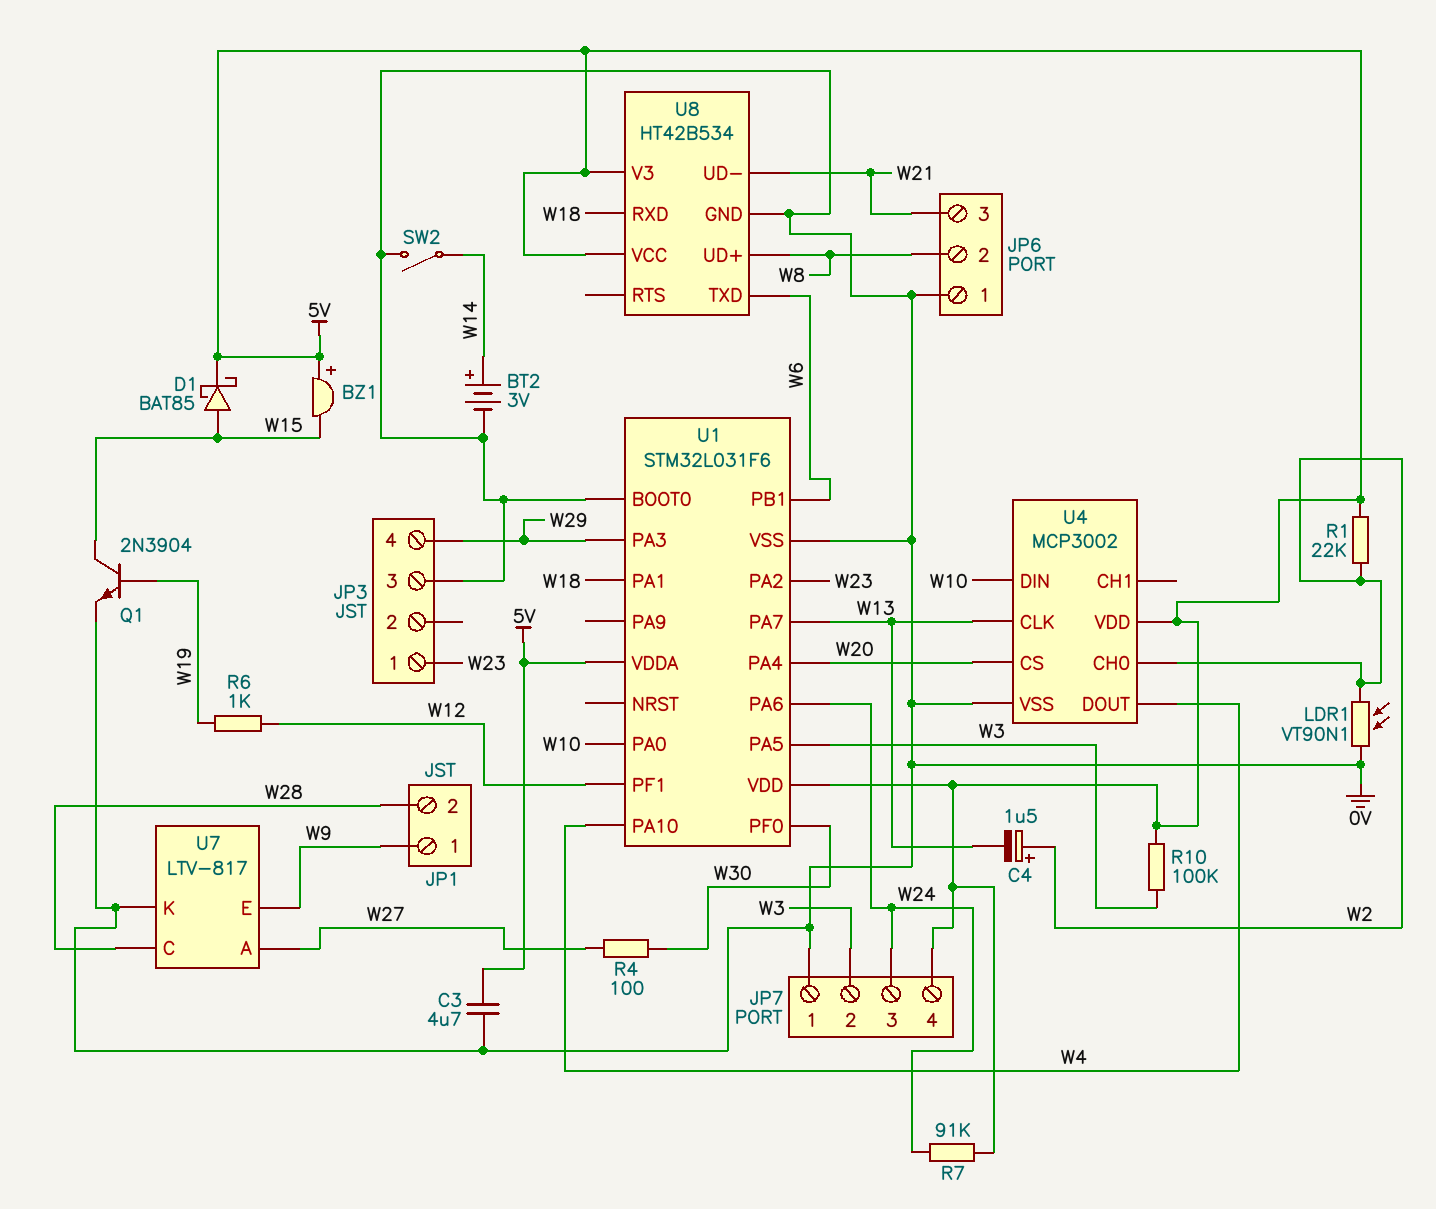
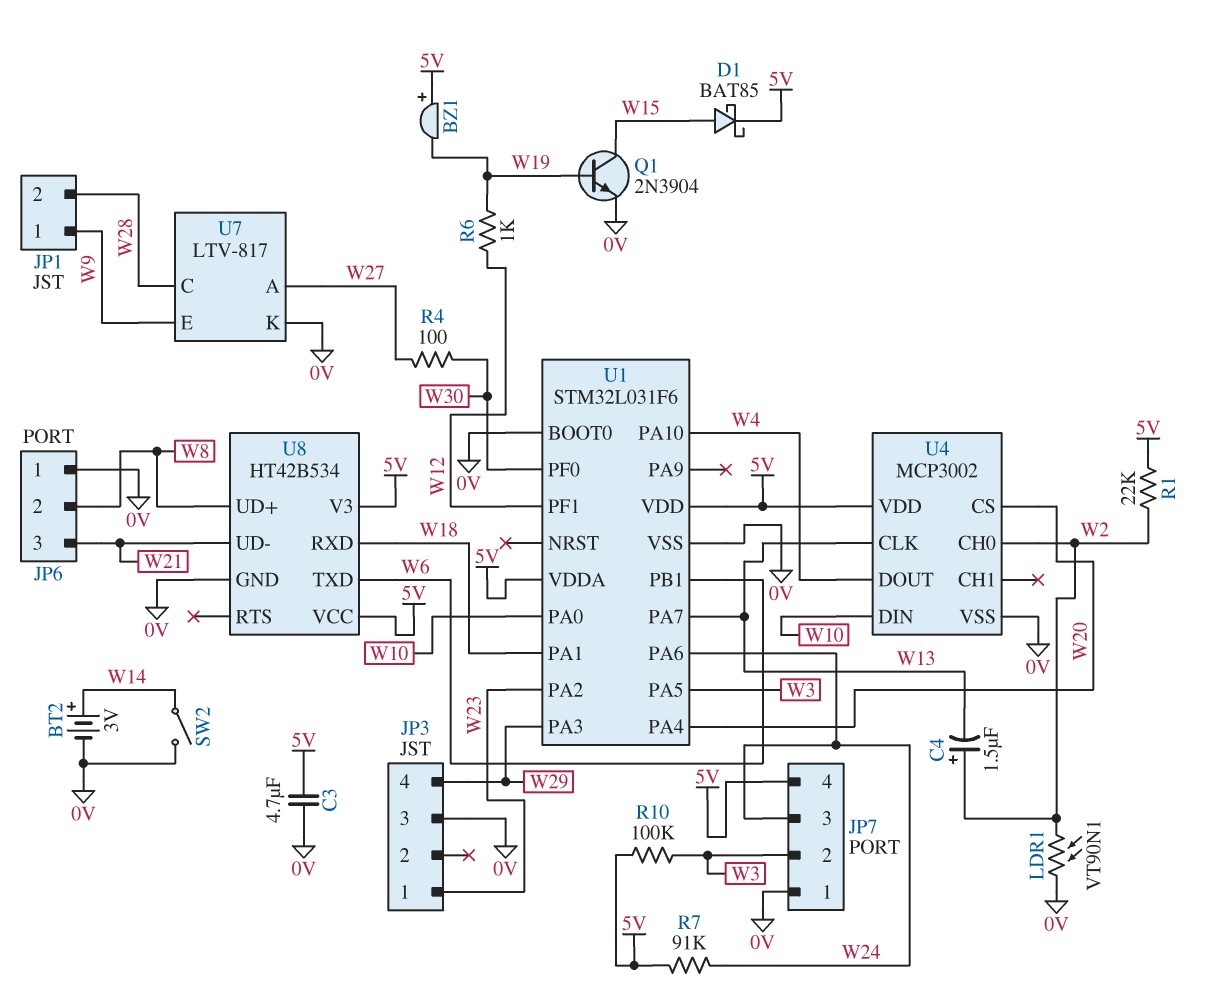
BZ1: buzzer (plus 5V, minus W15) -> buzzer (plus 5V, minus W19)

